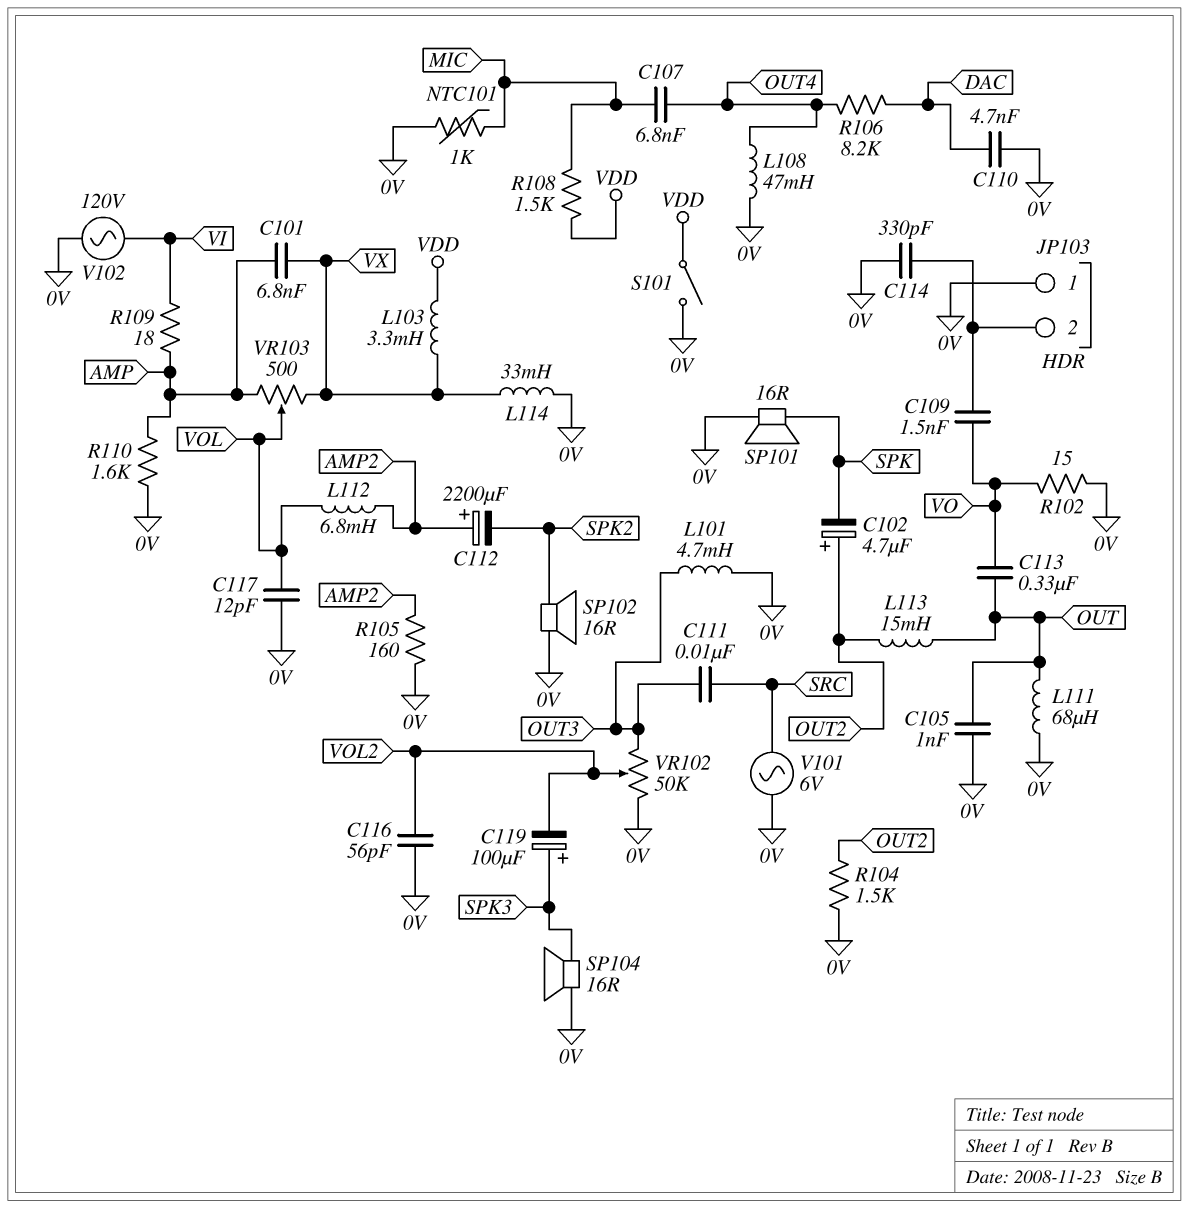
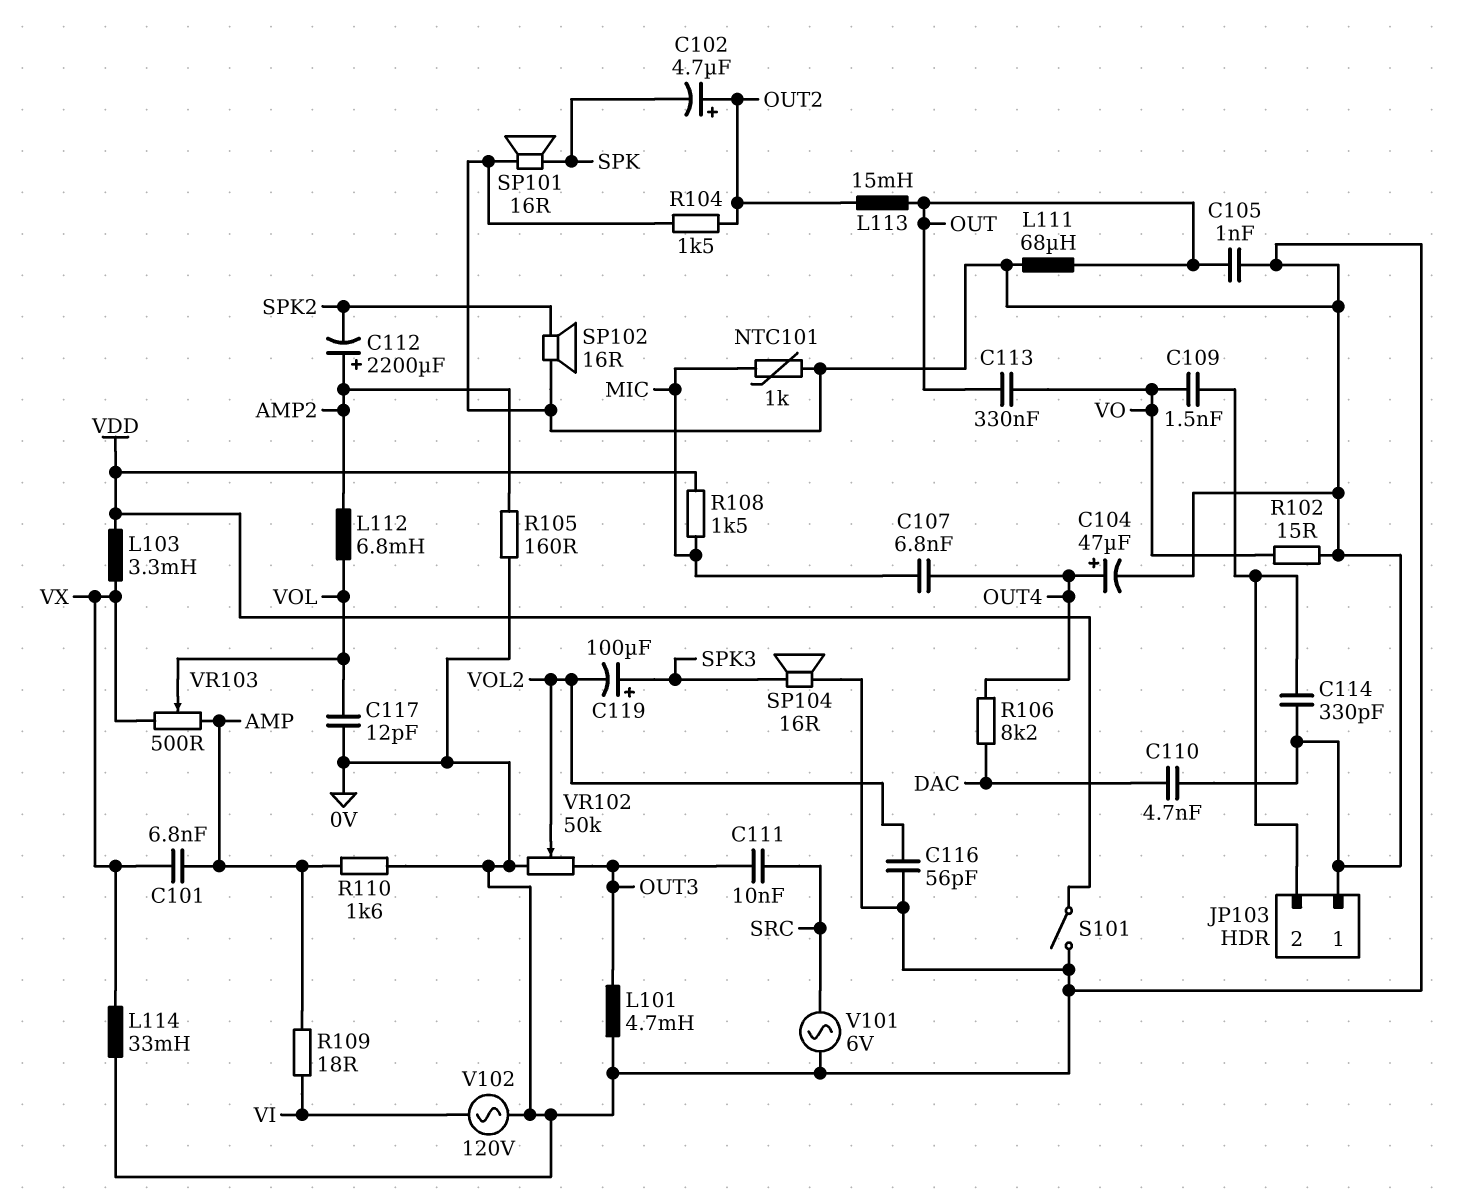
C104: none -> 47uF (plus OUT4, minus 0V)
L108: 47mH (0V, OUT4) -> none

